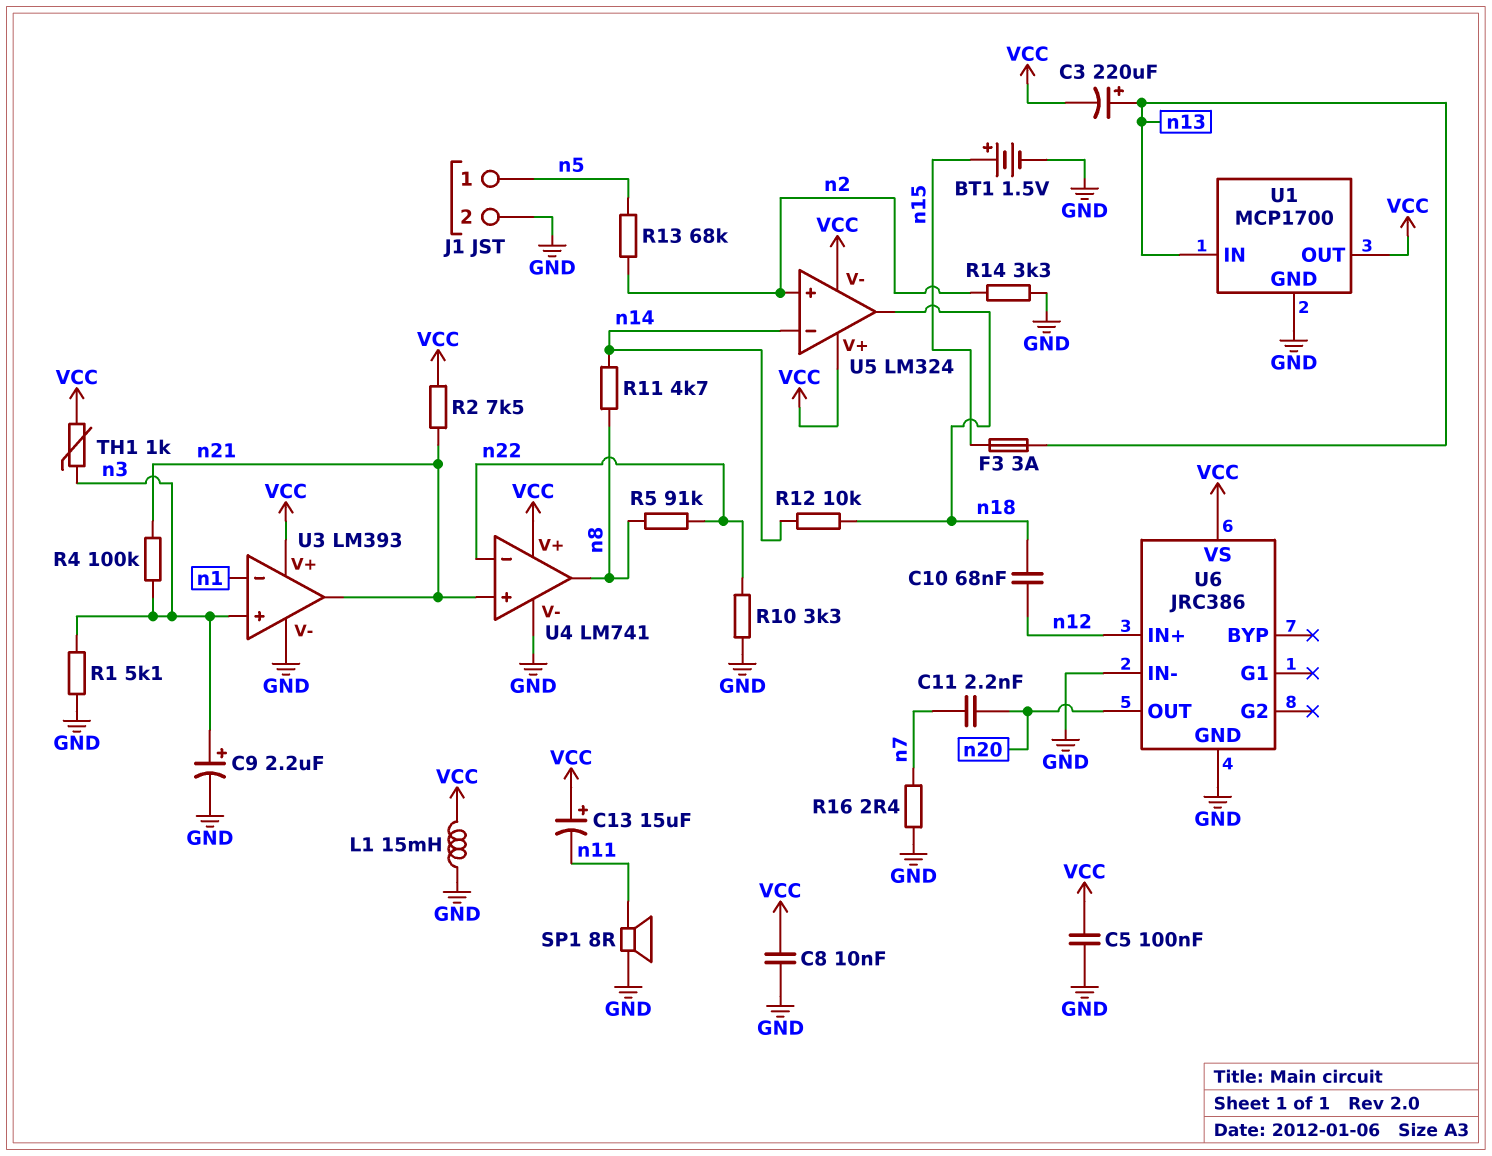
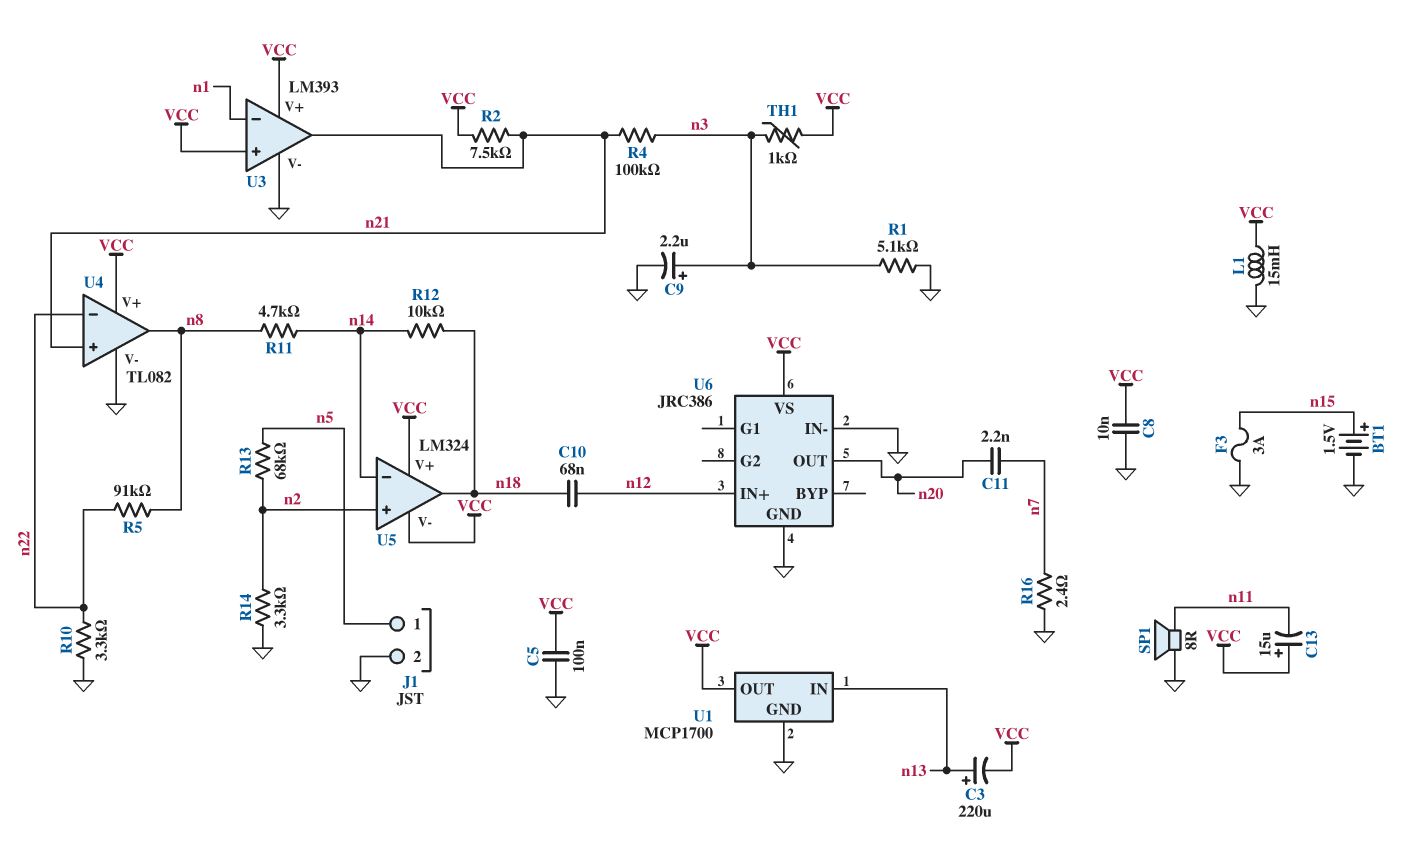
F3: 3A (n13, n15) -> 3A (GND, n15)
U3 pin in+: n3 -> VCC
U4: LM741 -> TL082

